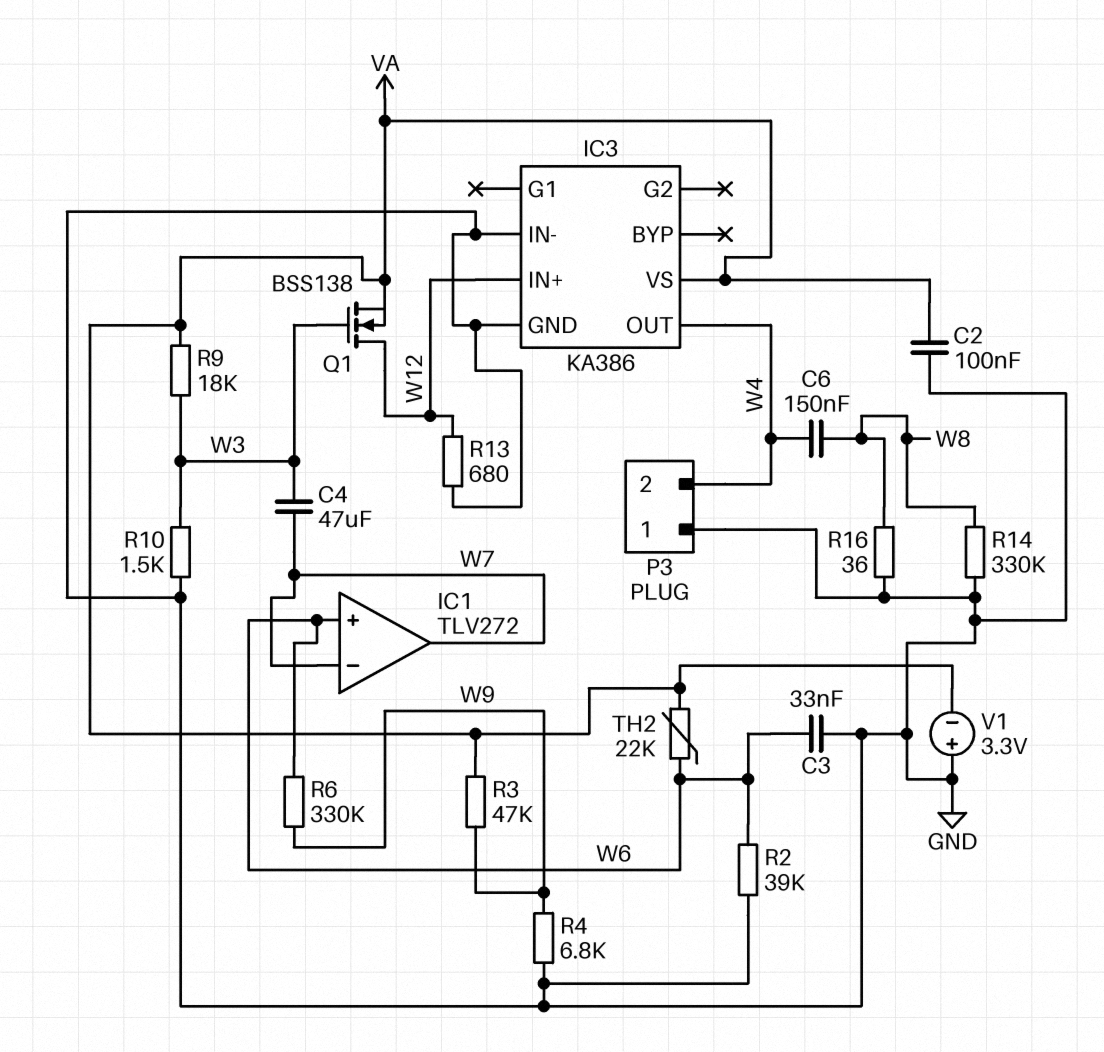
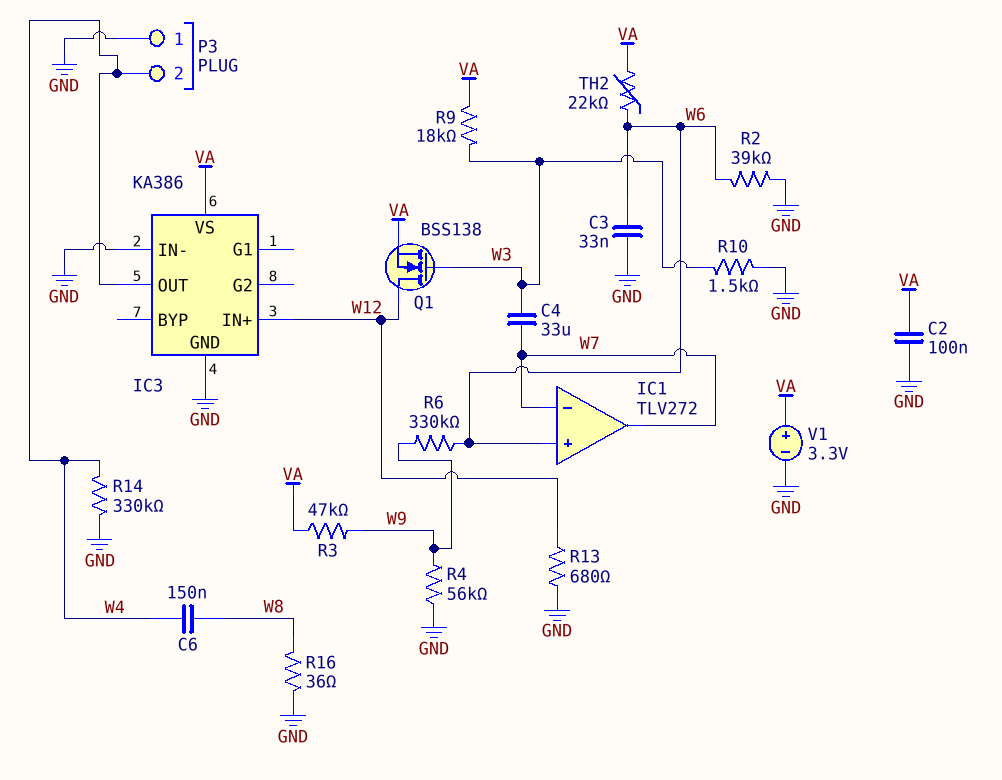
C4: 47uF (W3, W7) -> 33uF (W3, W7)
R4: 6.8k (GND, W9) -> 56k (GND, W9)
R14: 330k (GND, W8) -> 330k (GND, W4)
V1: 3.3V (plus GND, minus VA) -> 3.3V (plus VA, minus GND)

